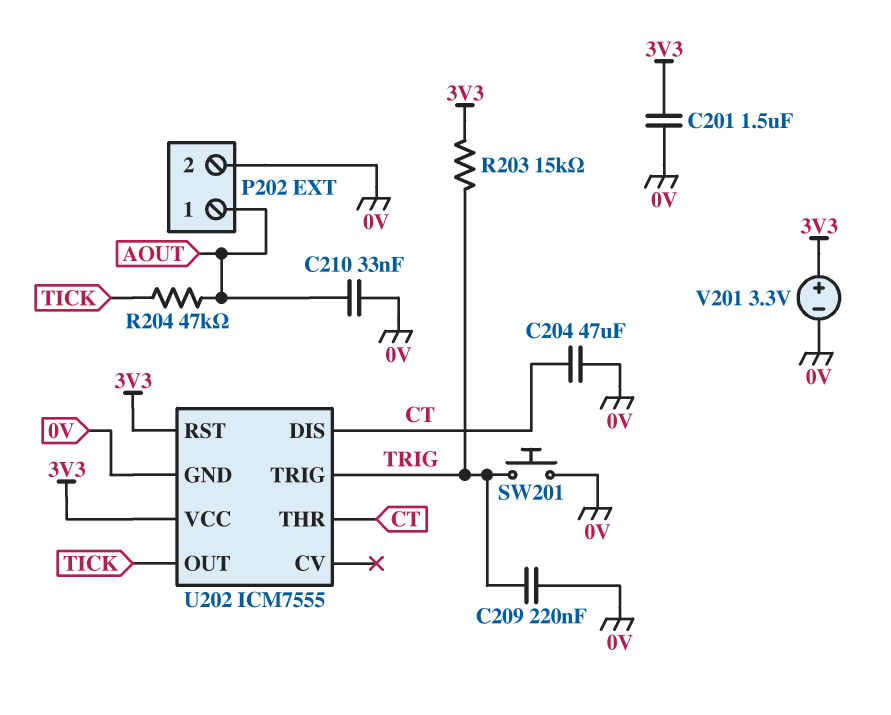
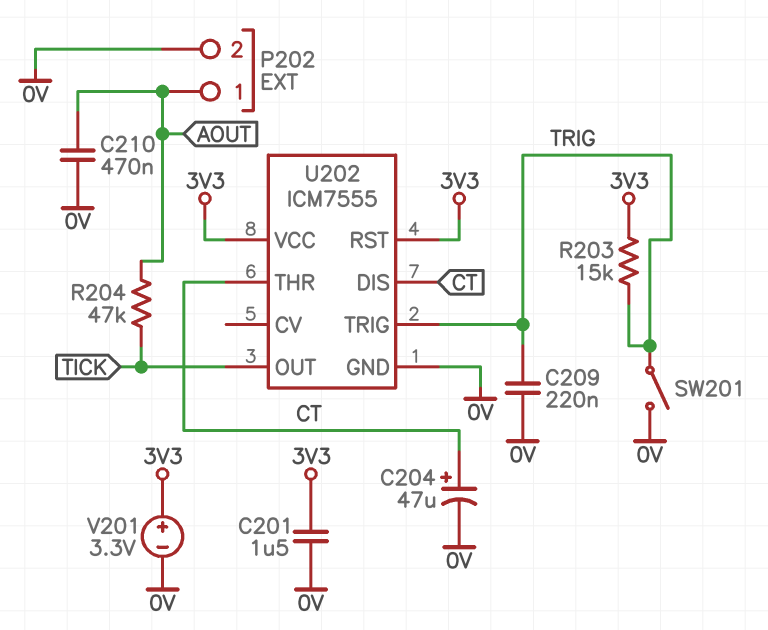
C204: 47uF (0V, CT) -> 47uF (plus CT, minus 0V)
C210: 33nF (0V, AOUT) -> 470nF (0V, AOUT)
SW201: button (0V, TRIG) -> switch (0V, TRIG)

